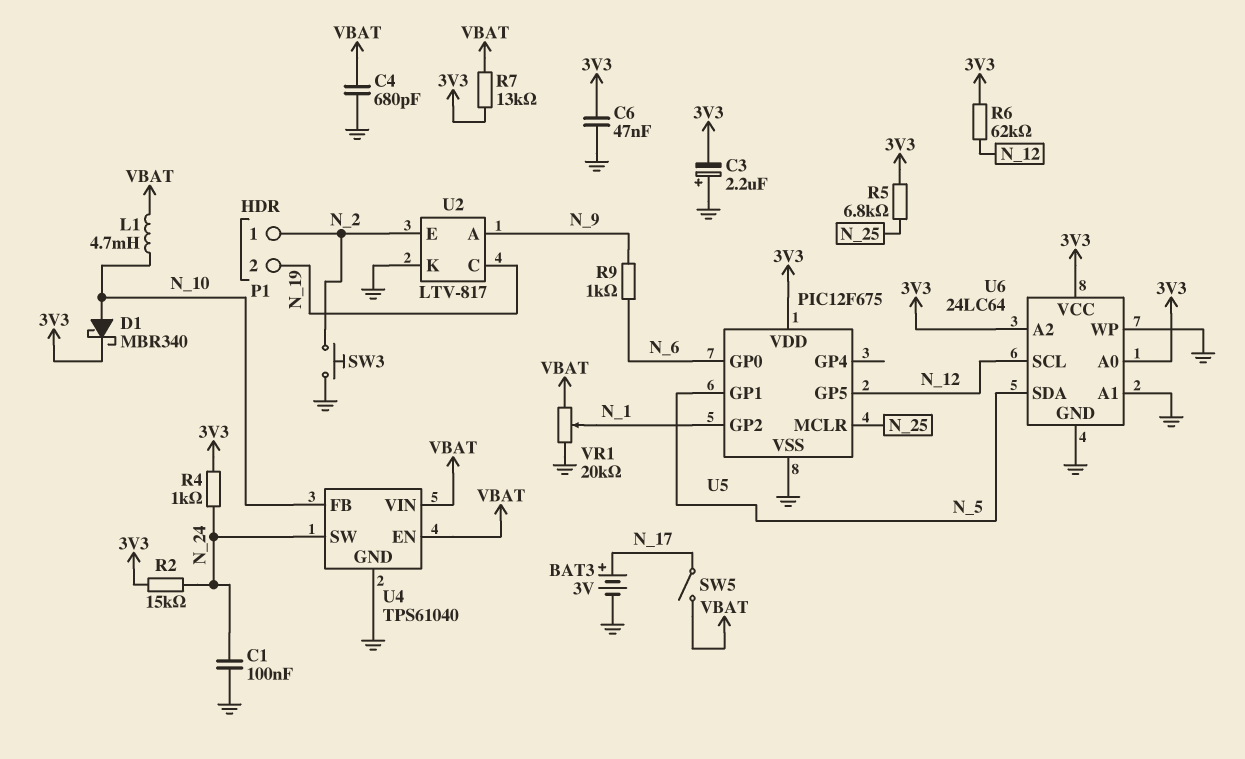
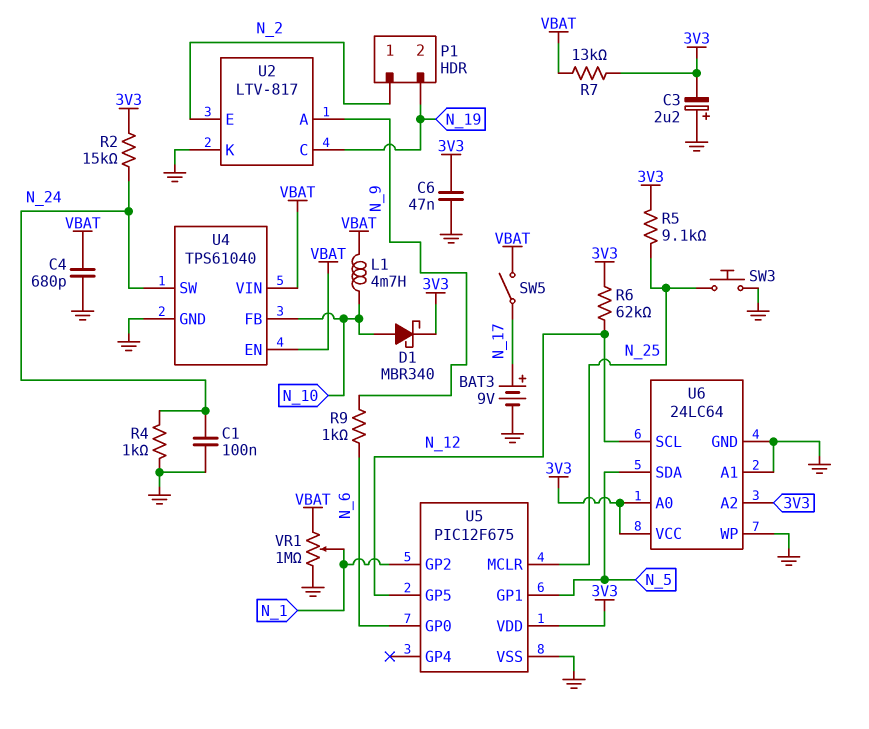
BAT3: 3V (plus N_17, minus GND) -> 9V (plus N_17, minus GND)
R4: 1k (3V3, N_24) -> 1k (GND, N_24)
R5: 6.8k (3V3, N_25) -> 9.1k (3V3, N_25)
SW3: button (GND, N_2) -> button (GND, N_25)
VR1: 20k (GND, VBAT, wiper N_1) -> 1M (GND, VBAT, wiper N_1)

